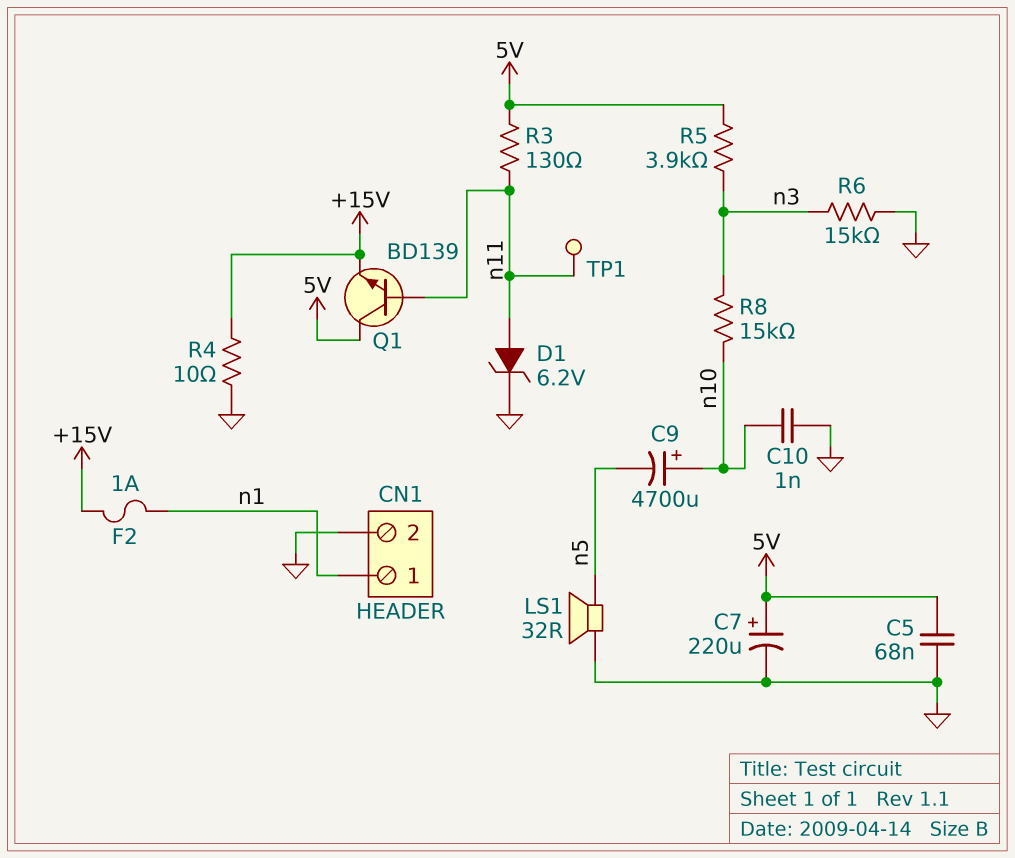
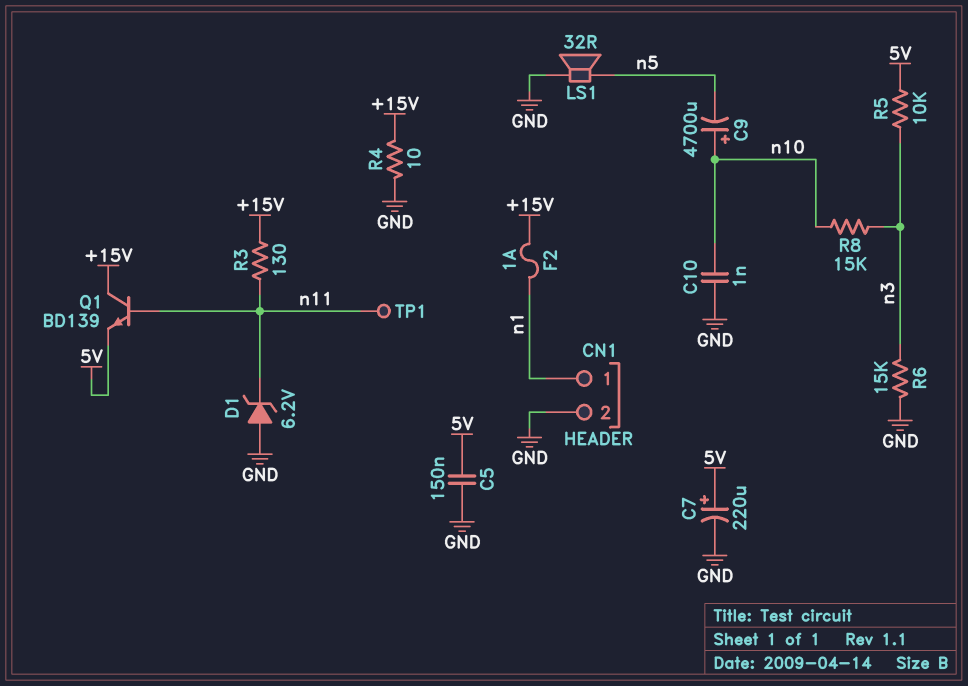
C5: 68nF (5V, GND) -> 150nF (5V, GND)
D1: zener 6.2V (A n11, K GND) -> zener 6.2V (A GND, K n11)
Q1: NPN BD139 (B n11, C 5V, E +15V) -> NPN BD139 (B n11, C +15V, E 5V)
R3: 130 (5V, n11) -> 130 (+15V, n11)
R5: 3.9k (5V, n3) -> 10k (5V, n3)

